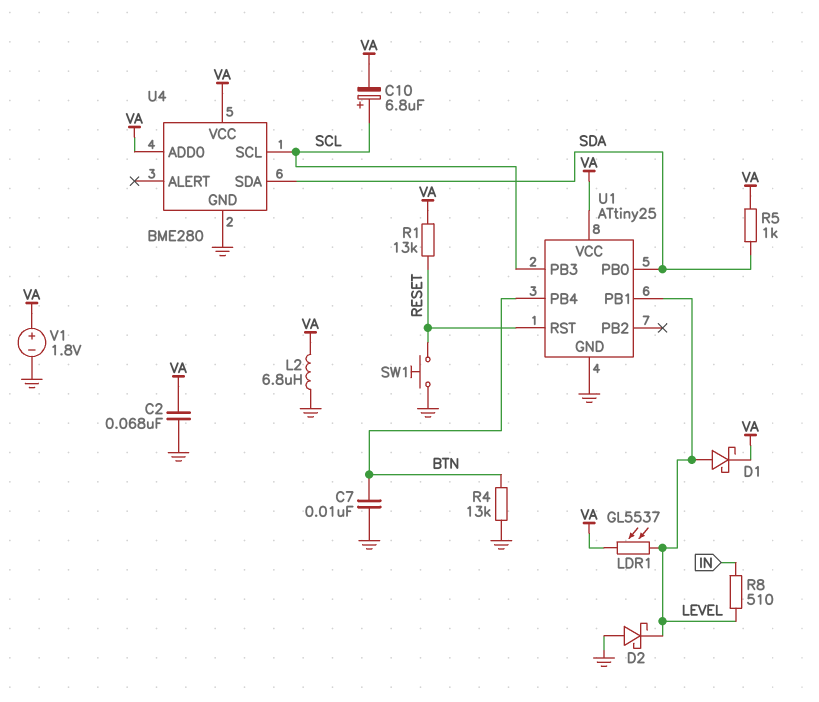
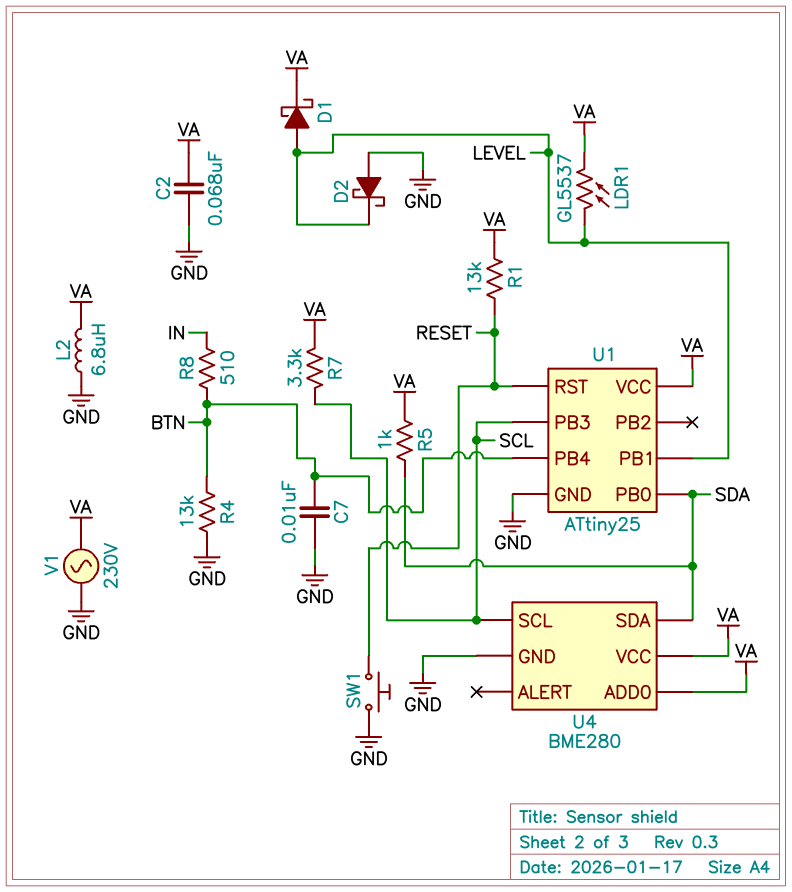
C10: 6.8uF (plus SCL, minus VA) -> none
R7: none -> 3.3k (SCL, VA)
R8: 510 (IN, LEVEL) -> 510 (BTN, IN)
V1: 1.8V (plus VA, minus GND) -> AC 230V (GND, VA)

